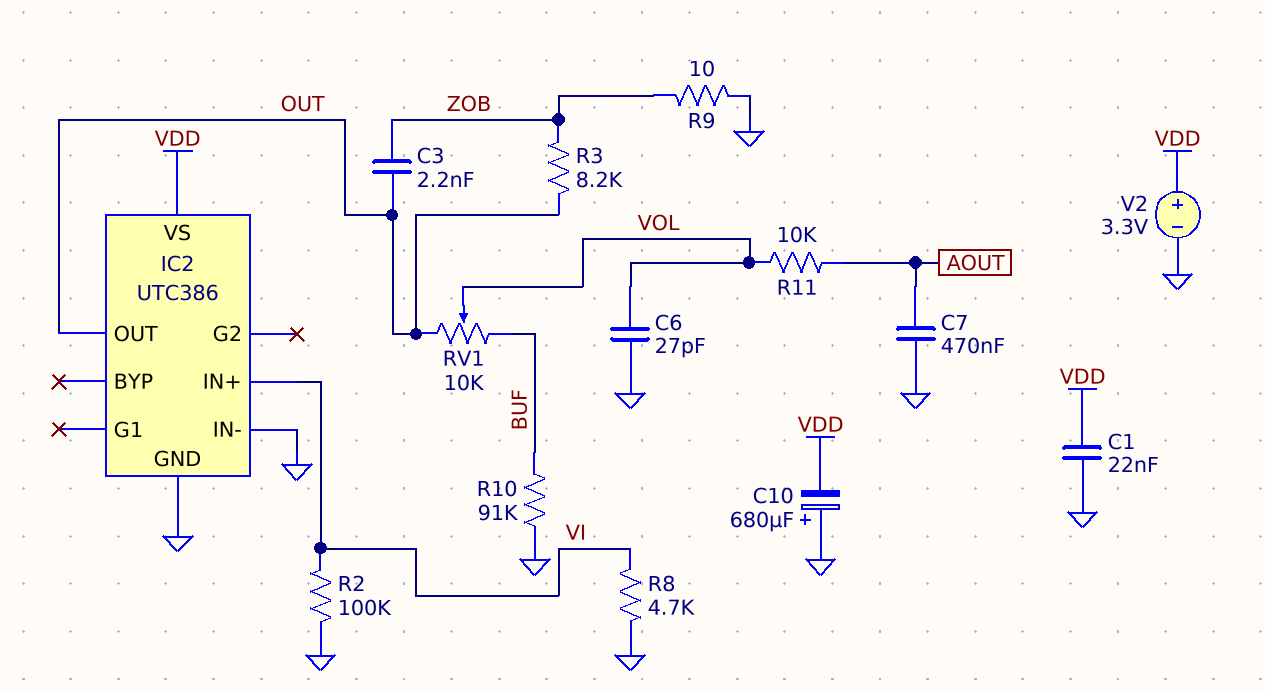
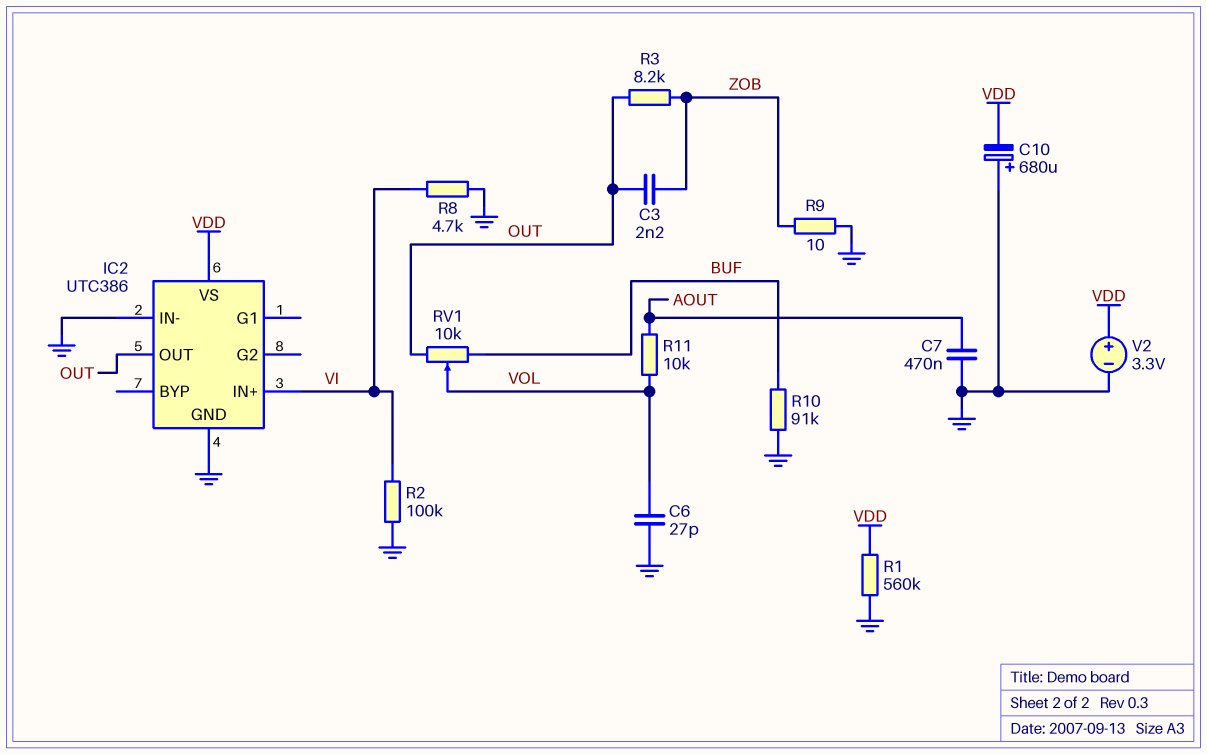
C1: 22nF (GND, VDD) -> none
R1: none -> 560k (GND, VDD)

